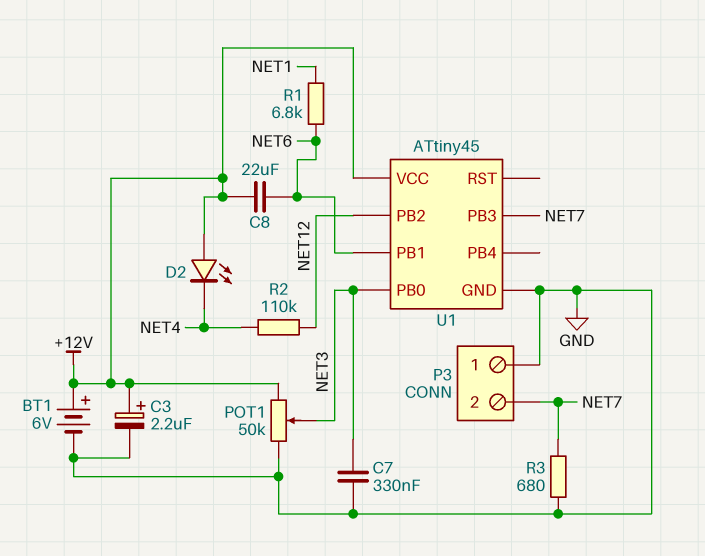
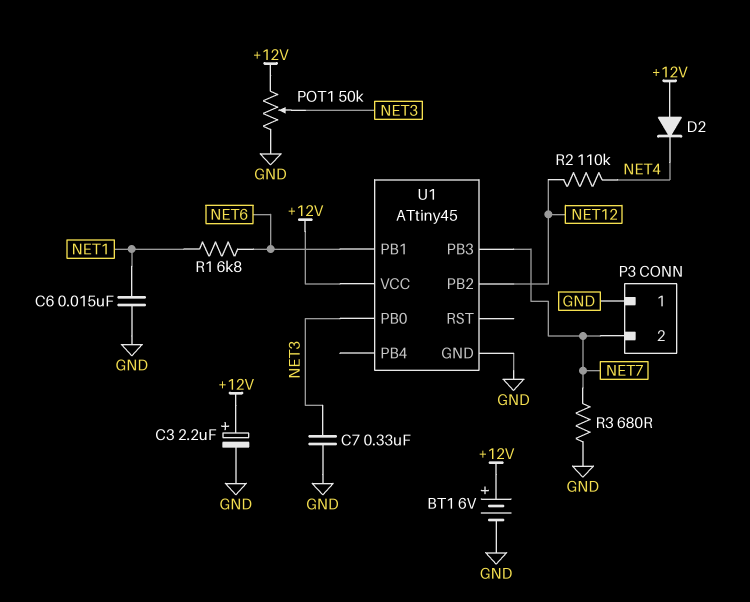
C6: none -> 15nF (GND, NET1)
C8: 22uF (+12V, NET6) -> none
D2: LED (A +12V, K NET4) -> diode (A +12V, K NET4)

